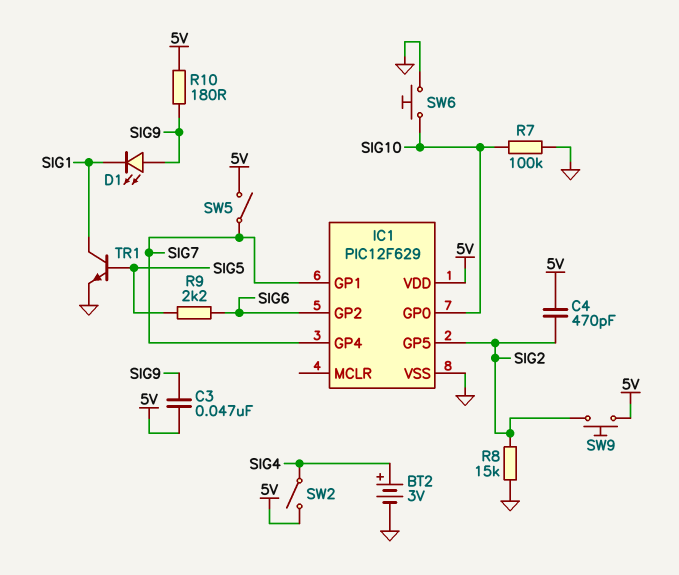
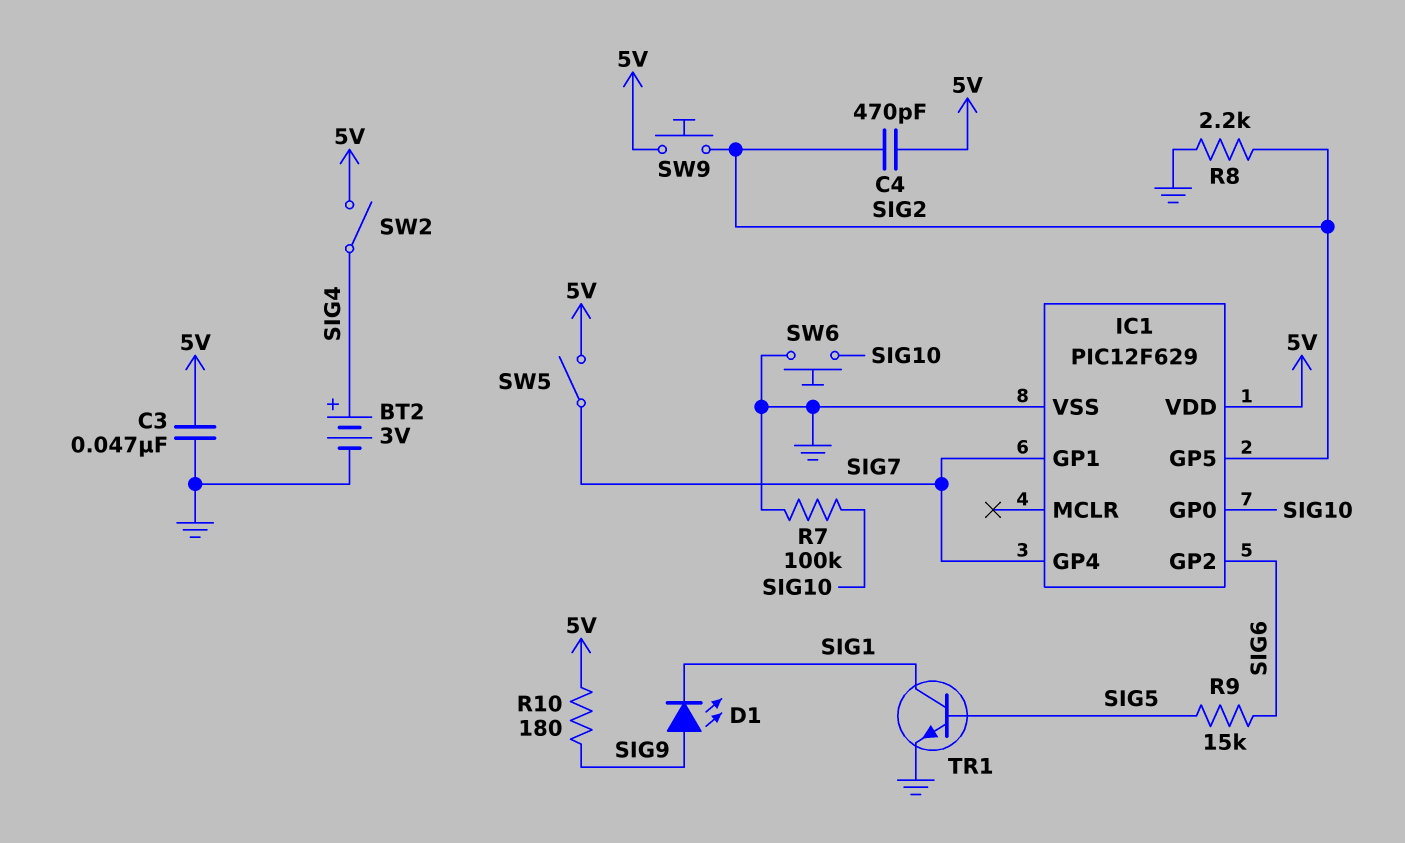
C3: 47nF (5V, SIG9) -> 47nF (5V, GND)
R8: 15k (GND, SIG2) -> 2.2k (GND, SIG2)
R9: 2.2k (SIG5, SIG6) -> 15k (SIG5, SIG6)

